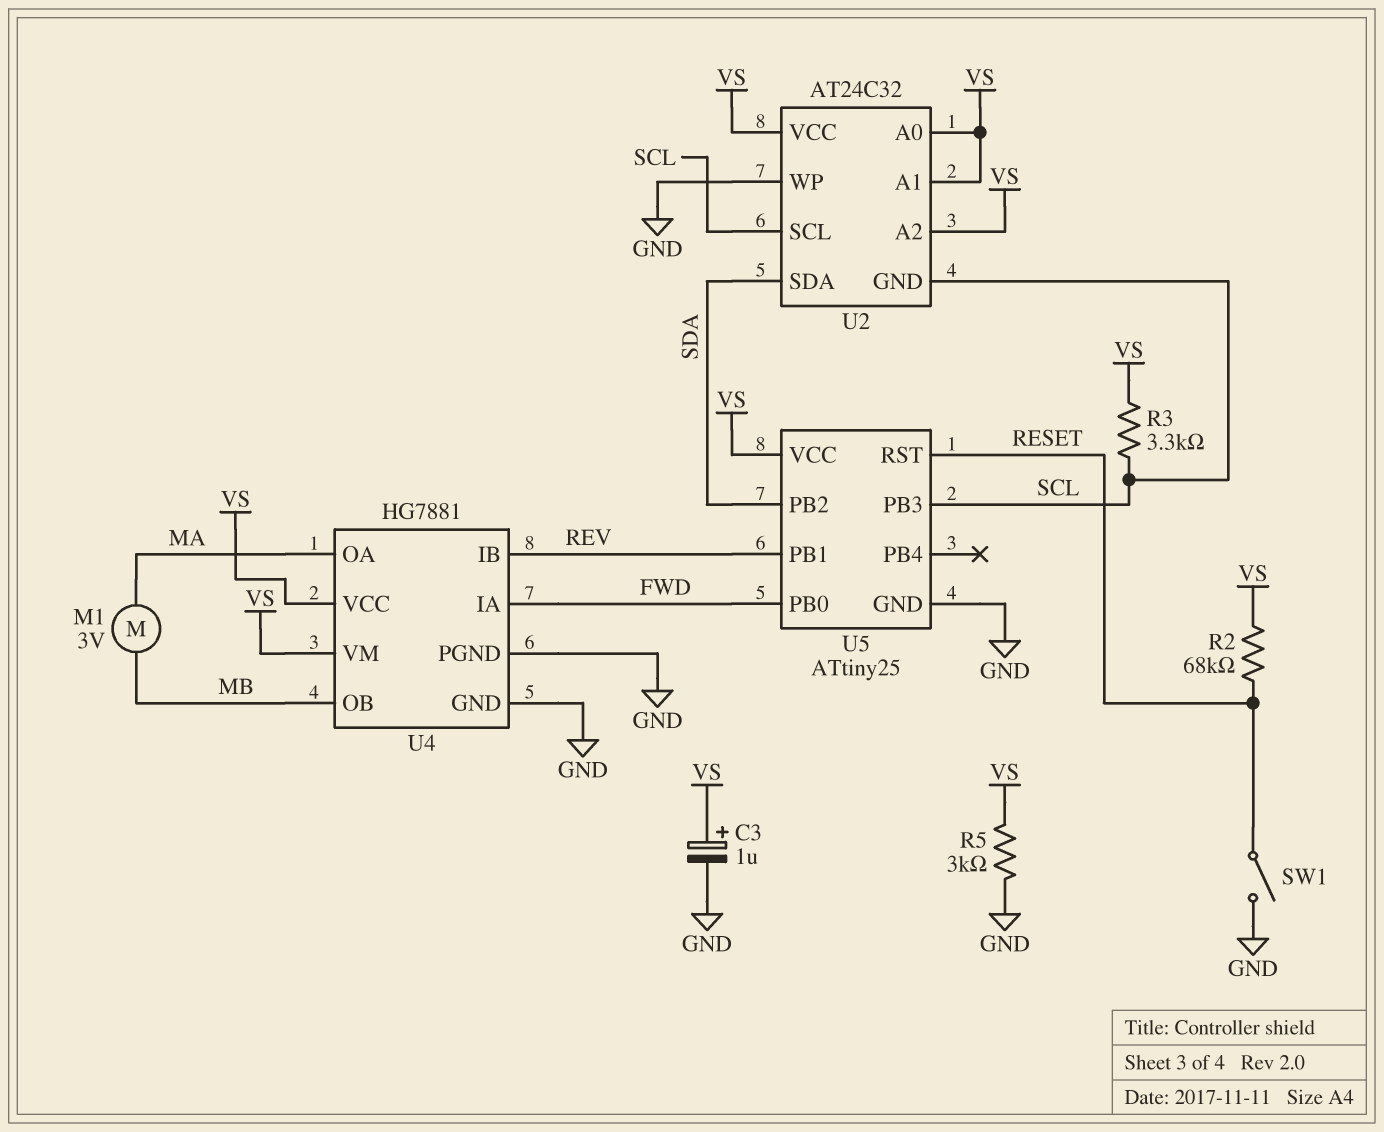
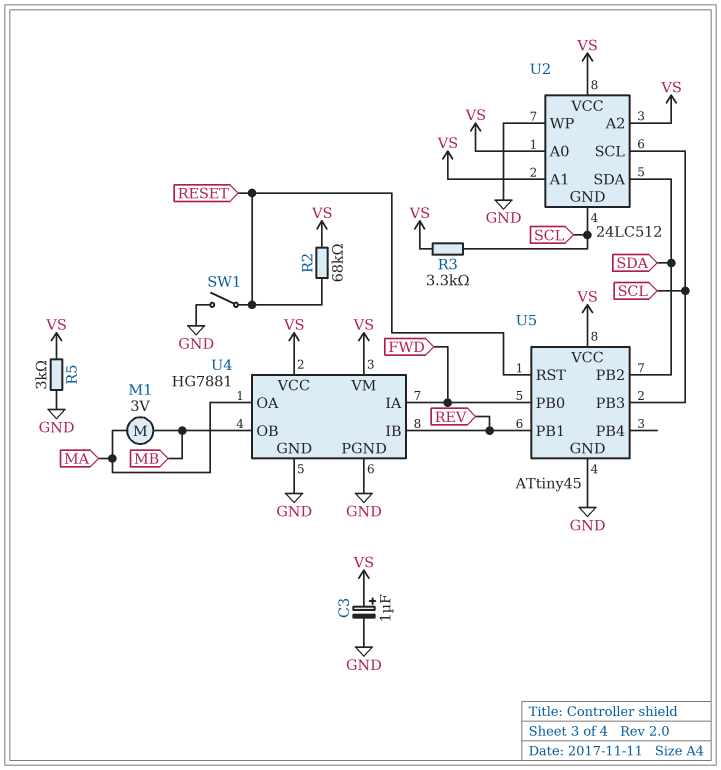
U2: AT24C32 -> 24LC512
U5: ATtiny25 -> ATtiny45

